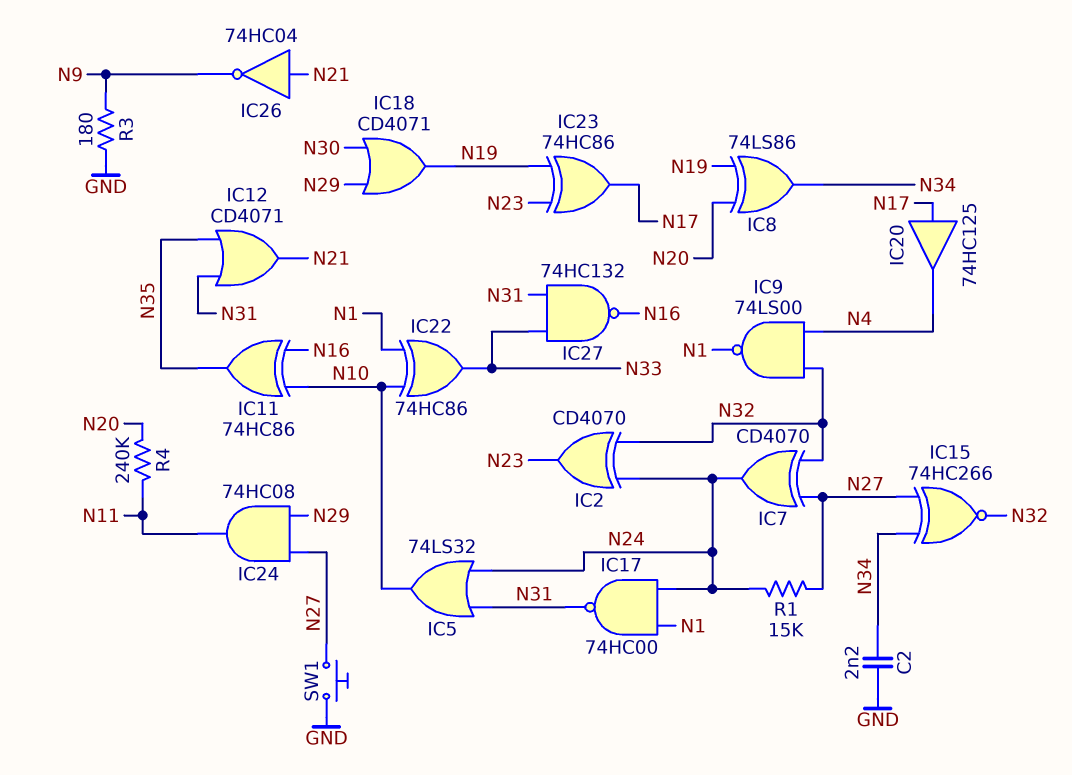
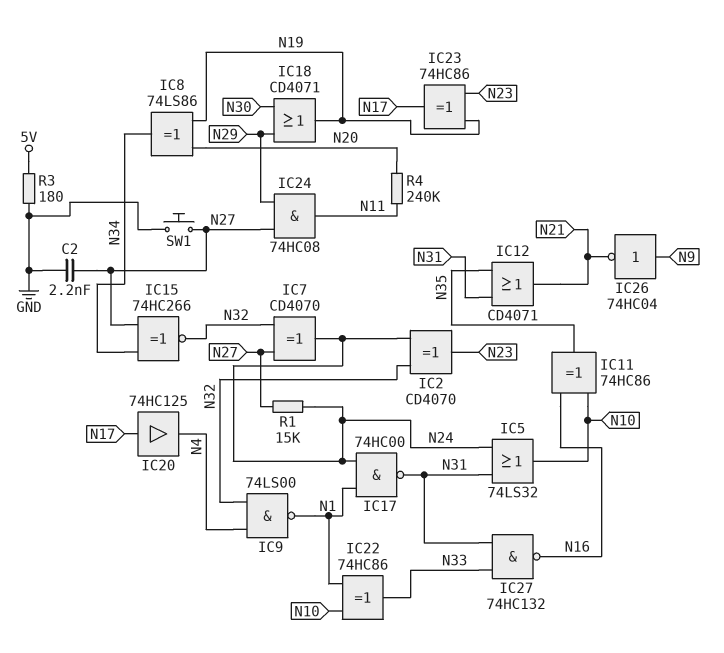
C2: 2.2nF (GND, N34) -> 2.2nF (GND, N27)
IC26: NOT 74HC04 (in N21, out N9) -> NOT 74HC04 (in N9, out N21)
R3: 180 (GND, N9) -> 180 (5V, GND)

